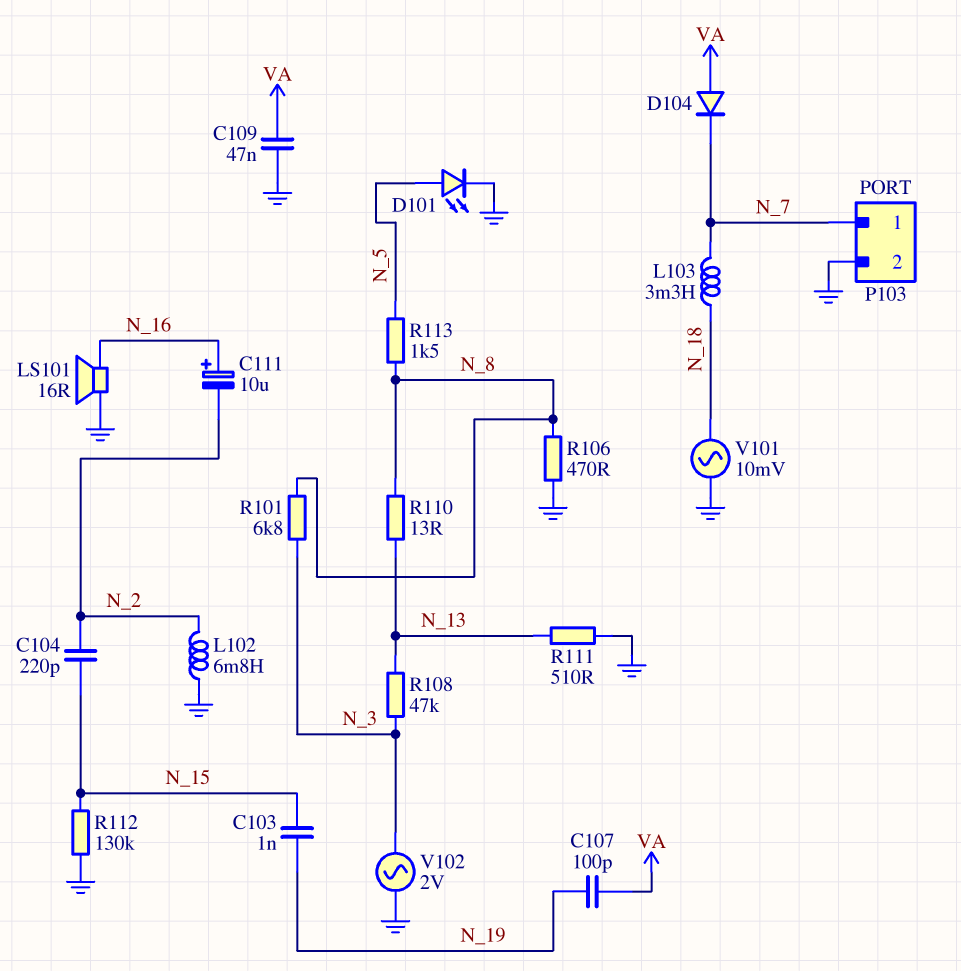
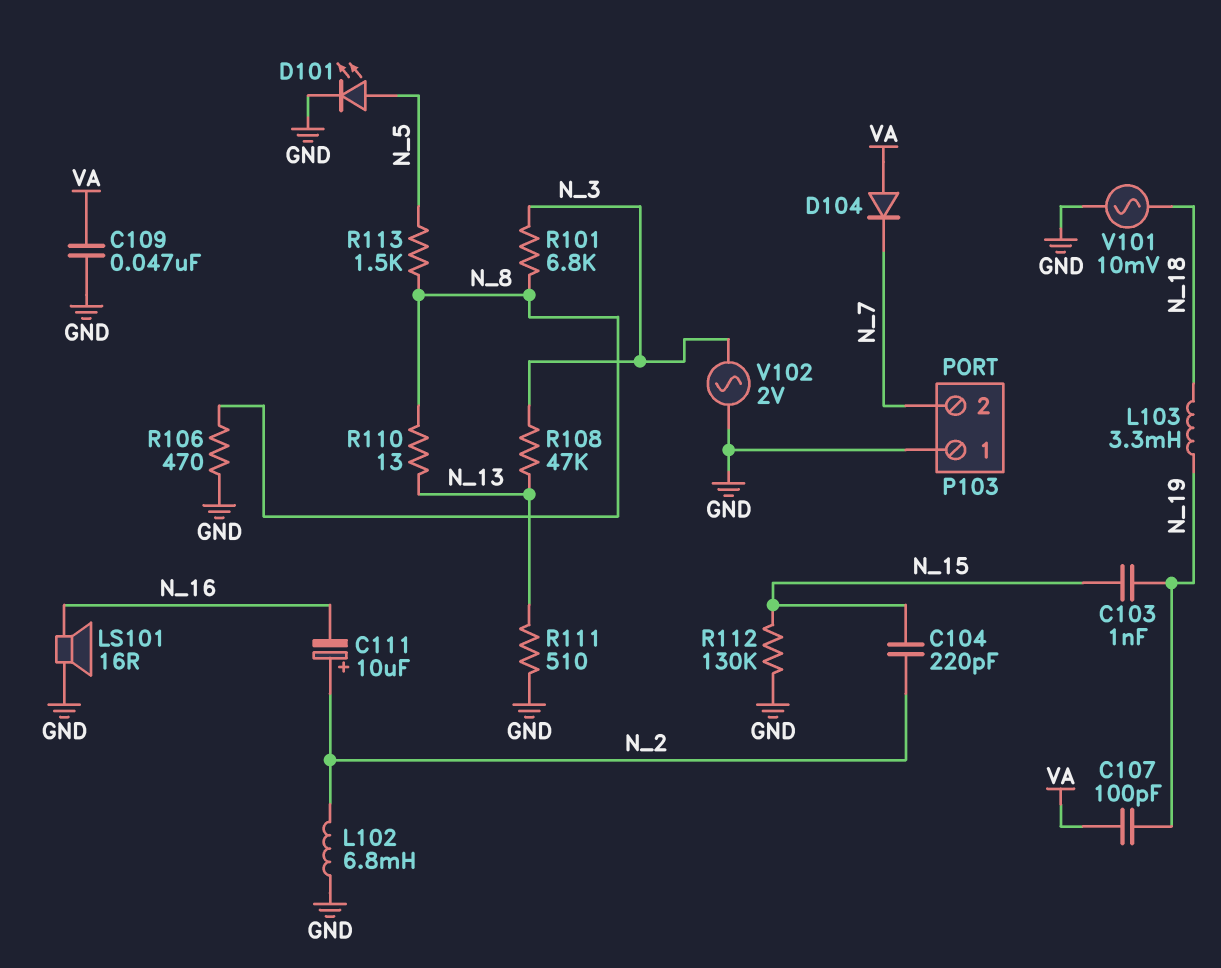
C111: 10uF (plus N_16, minus N_2) -> 10uF (plus N_2, minus N_16)
L103: 3.3mH (N_7, N_18) -> 3.3mH (N_18, N_19)
P103 pin 1: N_7 -> GND
P103 pin 2: GND -> N_7

